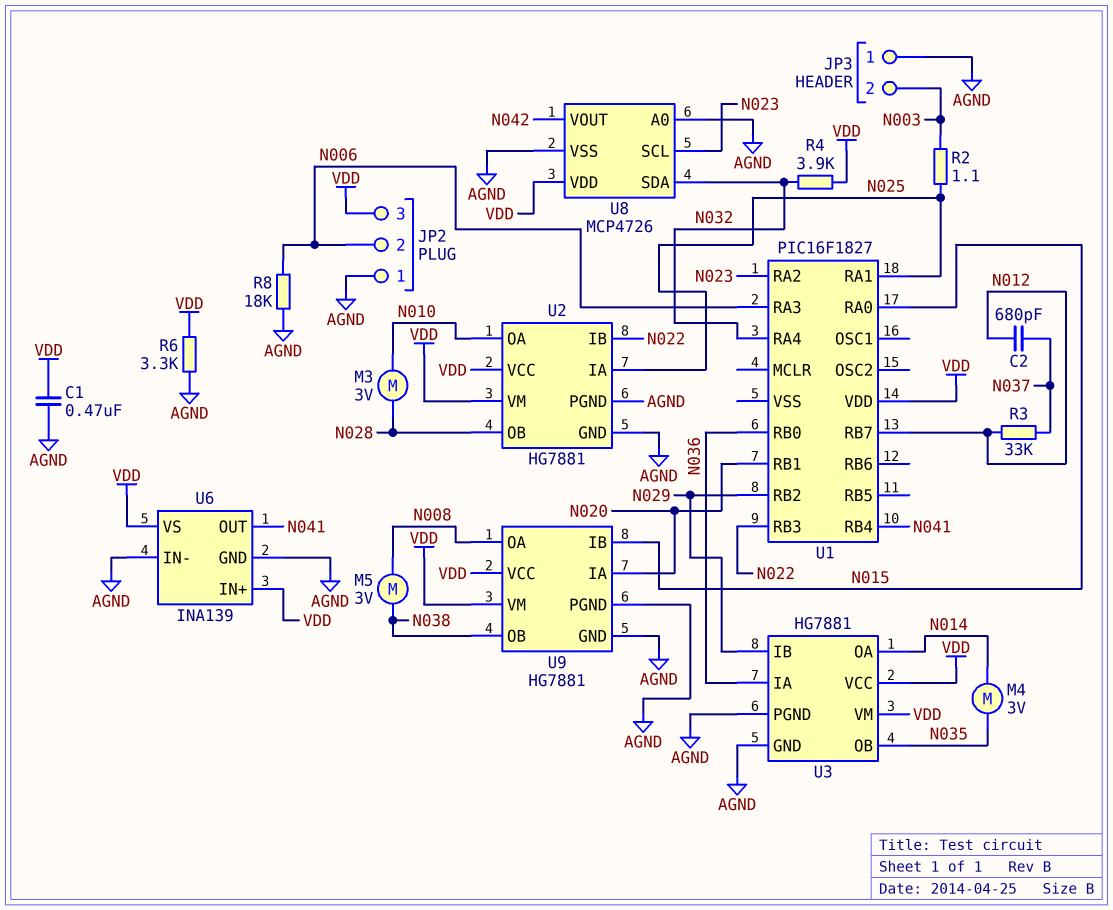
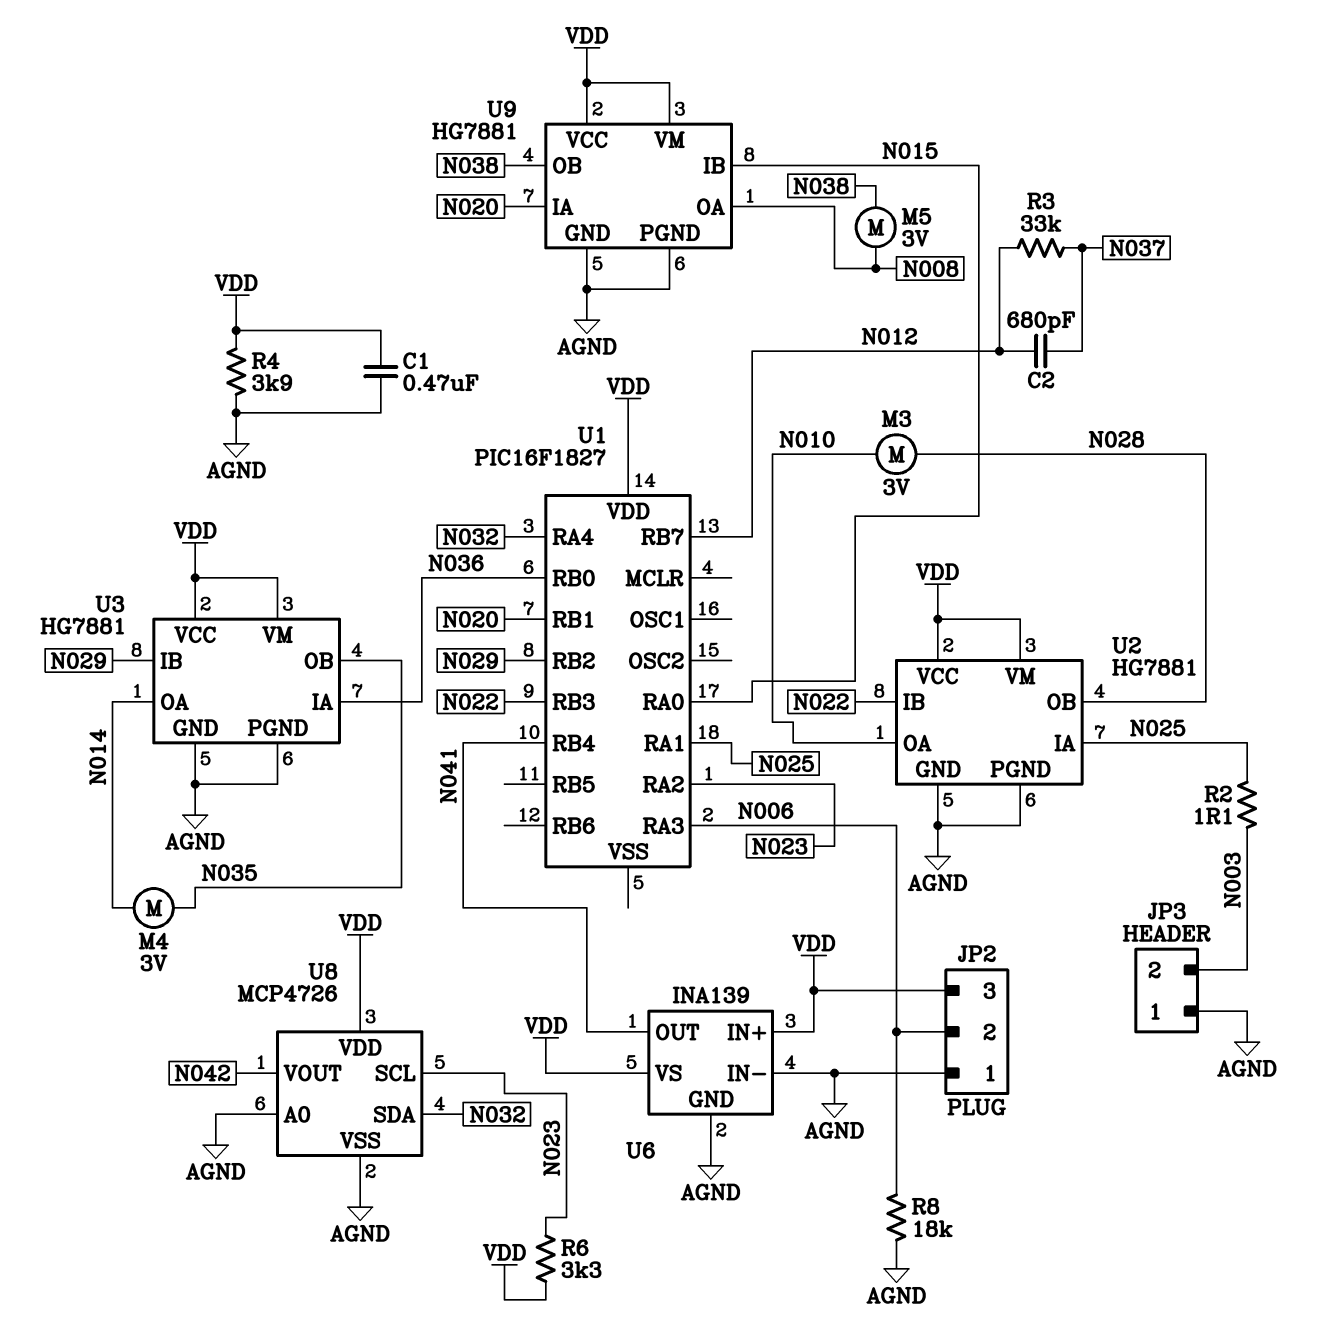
R4: 3.9k (N032, VDD) -> 3.9k (AGND, VDD)
R6: 3.3k (AGND, VDD) -> 3.3k (N023, VDD)

